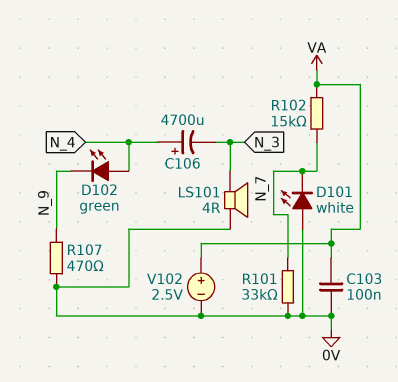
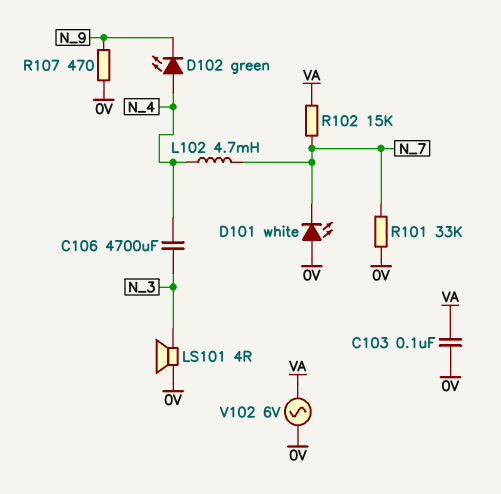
C106: 4700uF (plus N_4, minus N_3) -> 4700uF (N_3, N_4)
L102: none -> 4.7mH (N_4, N_7)
V102: 2.5V (plus VA, minus 0V) -> AC 6V (0V, VA)

